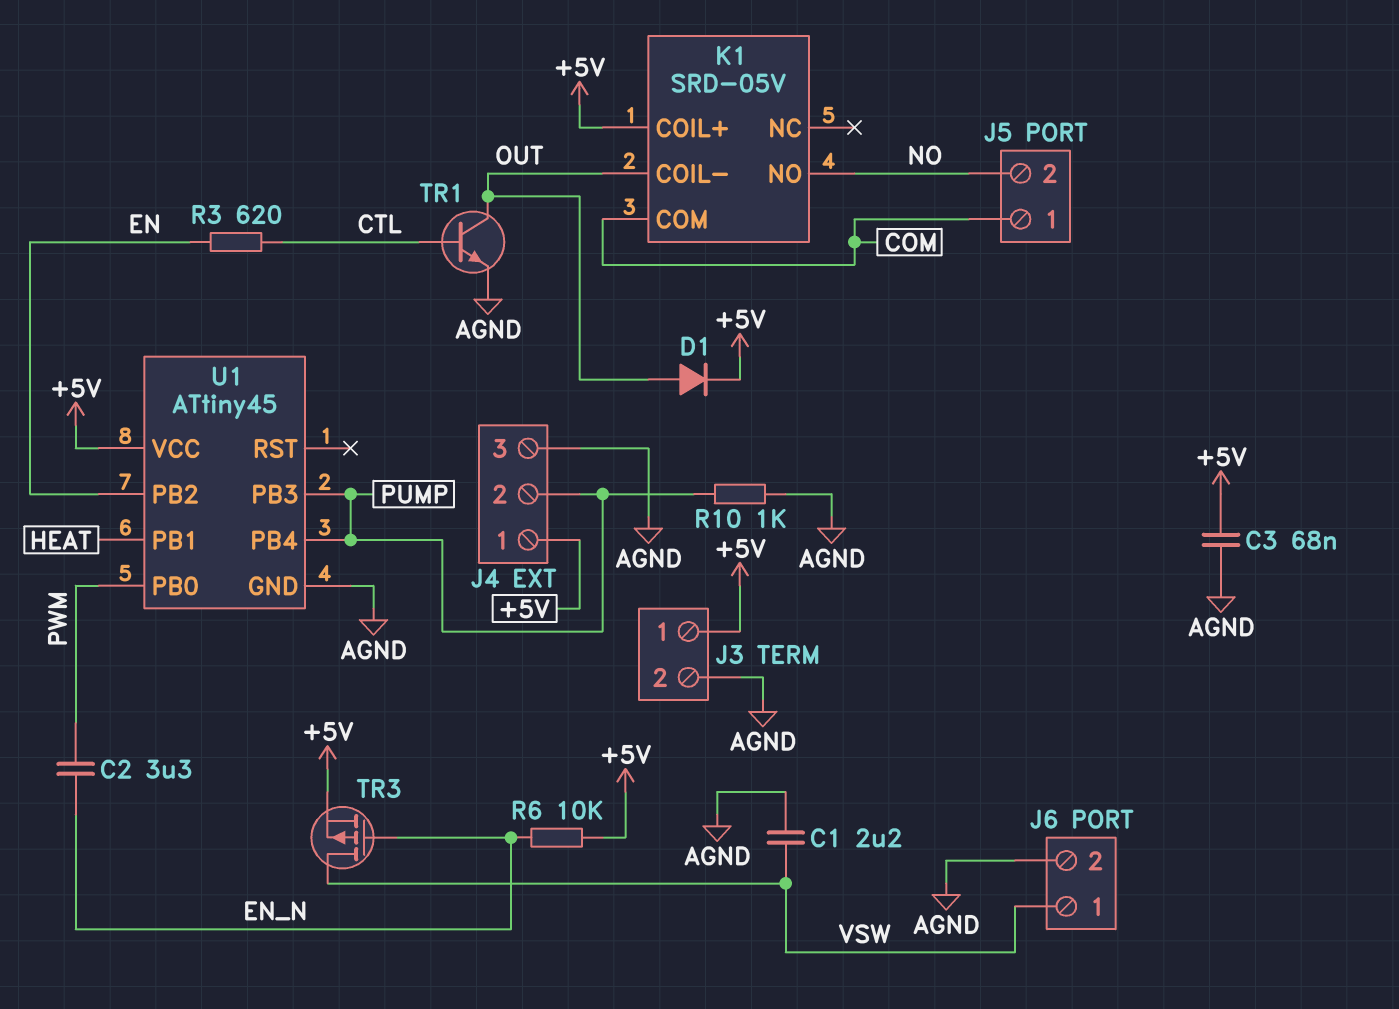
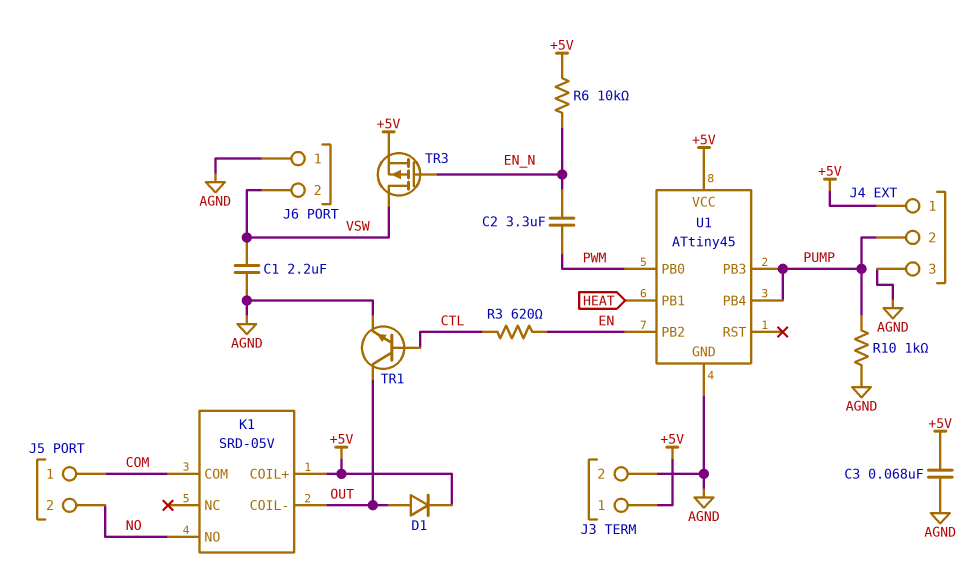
J6 pin 1: VSW -> AGND
J6 pin 2: AGND -> VSW

